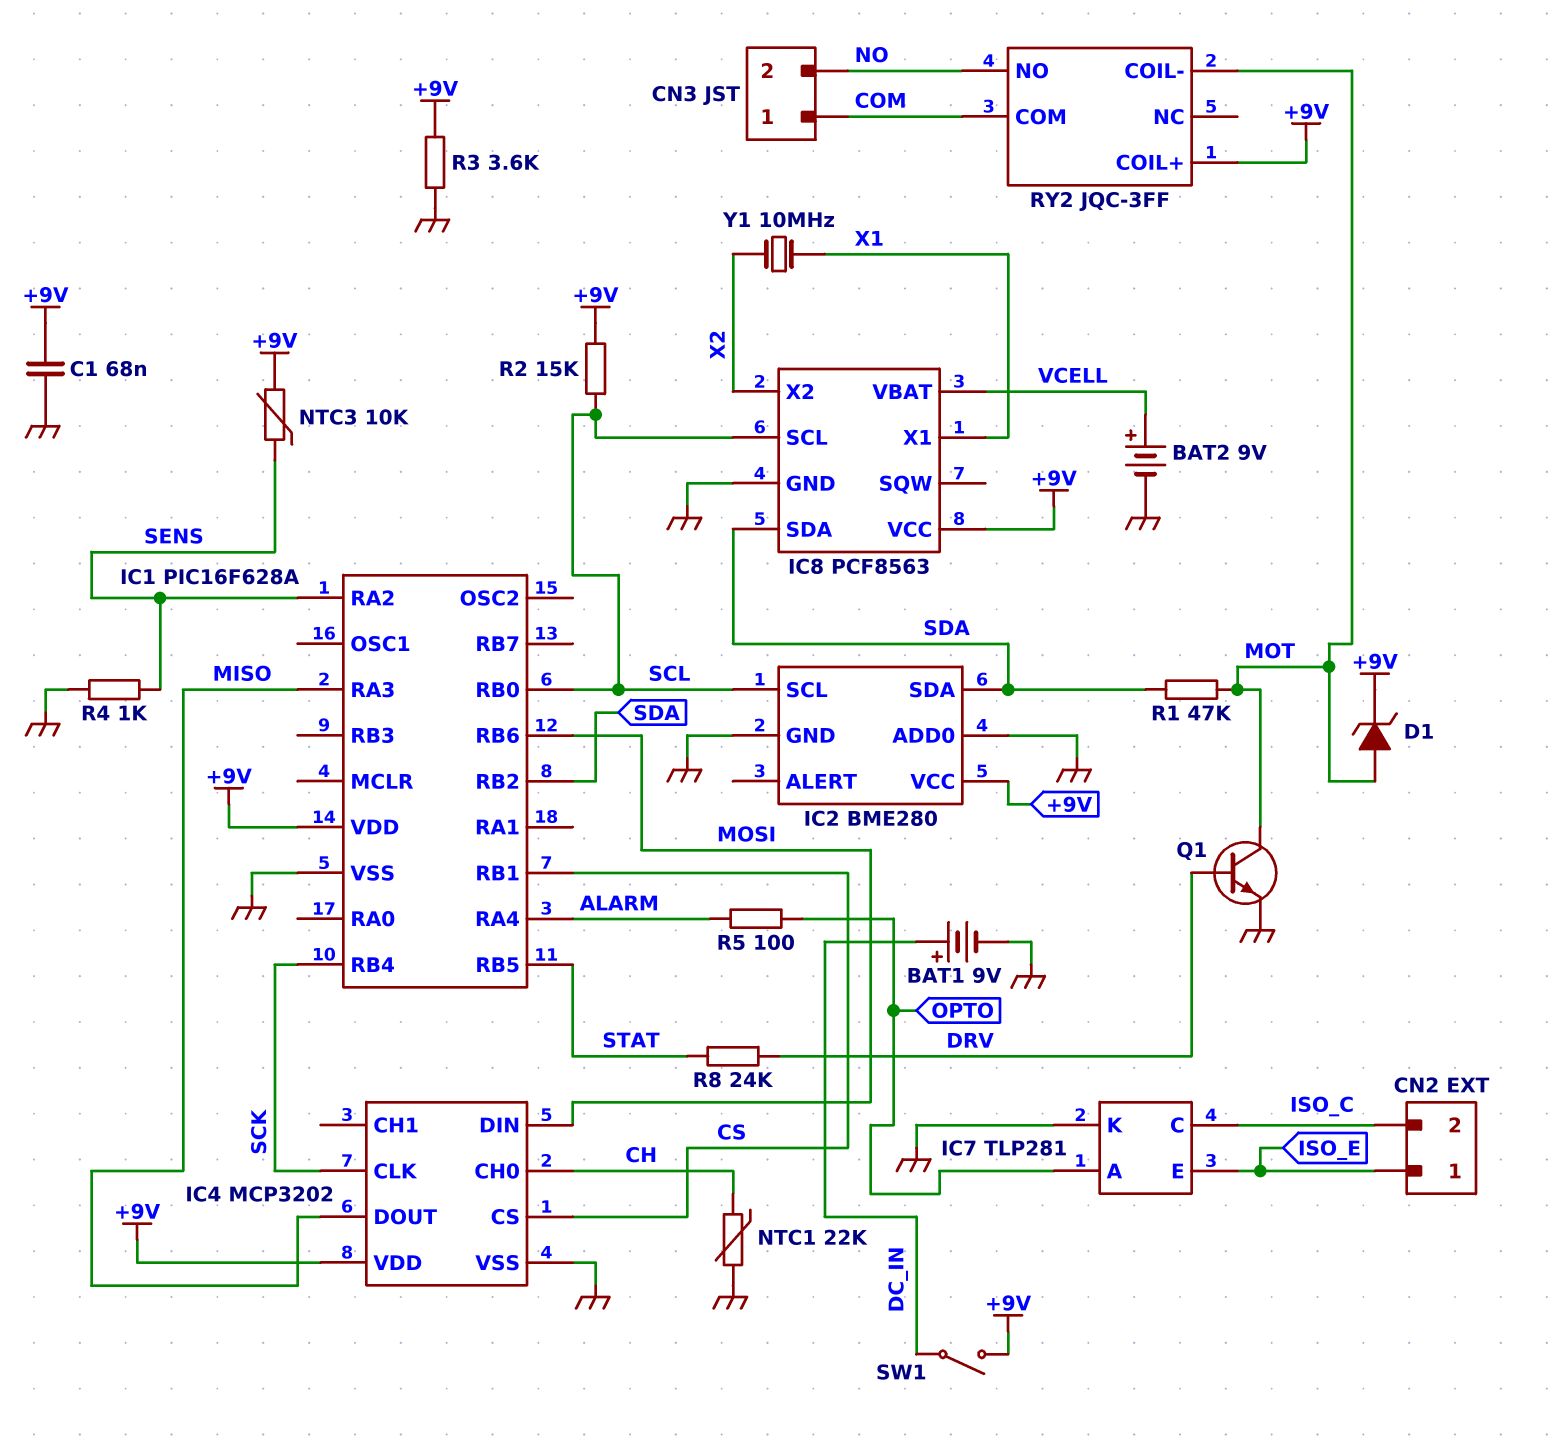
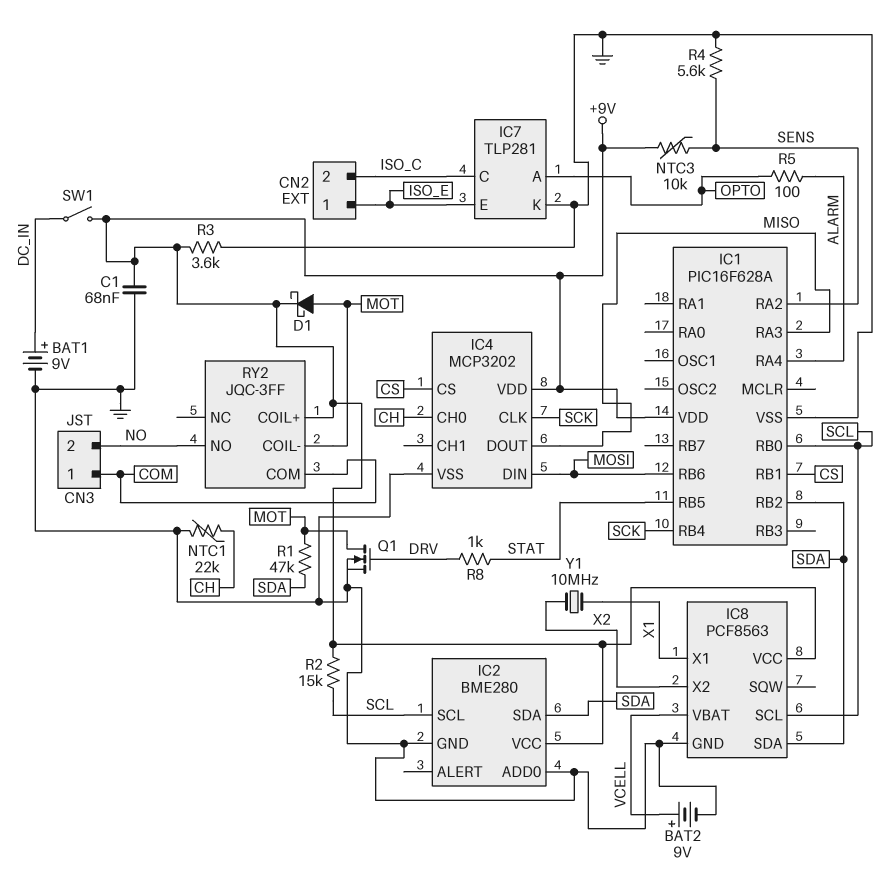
D1: zener (A MOT, K +9V) -> schottky (A MOT, K +9V)
Q1: NPN (B DRV, C MOT, E GND) -> NMOS (G DRV, D MOT, S GND)
R4: 1k (GND, SENS) -> 5.6k (GND, SENS)
R8: 24k (DRV, STAT) -> 1k (DRV, STAT)

